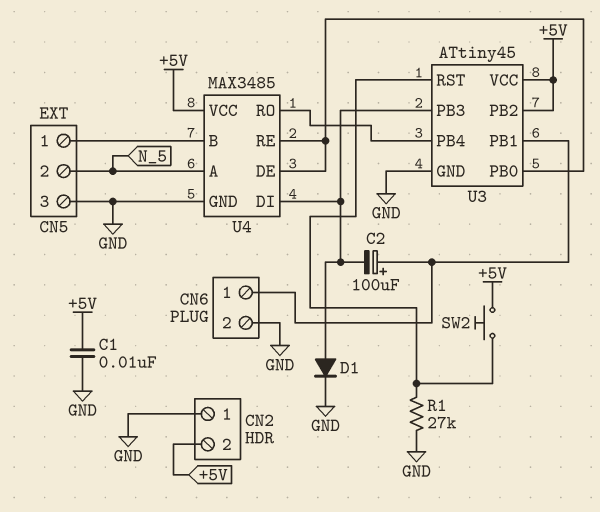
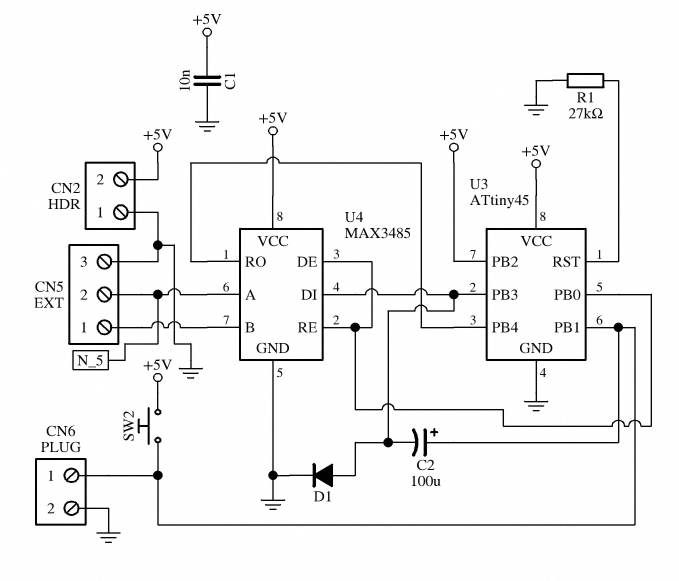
SW2: button (+5V, U3/RST) -> button (+5V, CN6/1)

